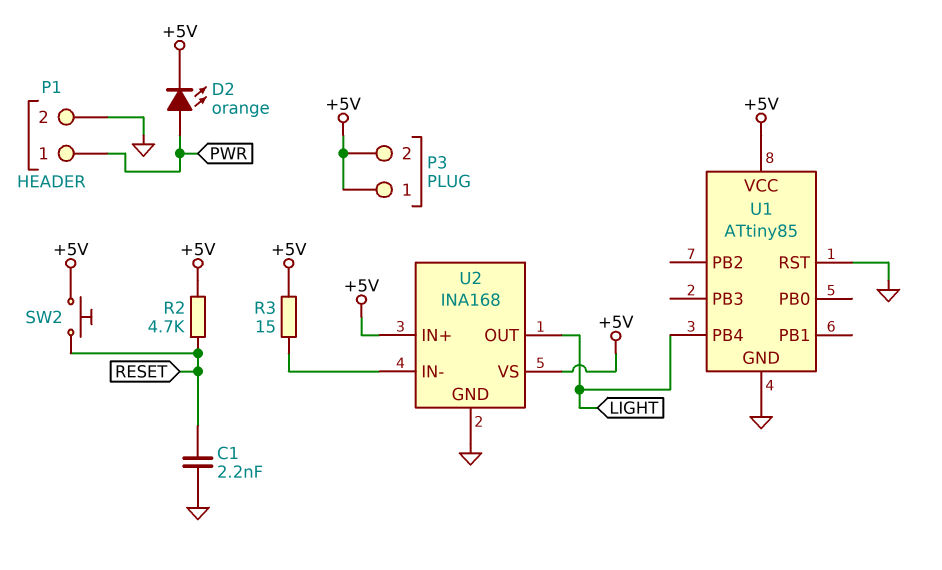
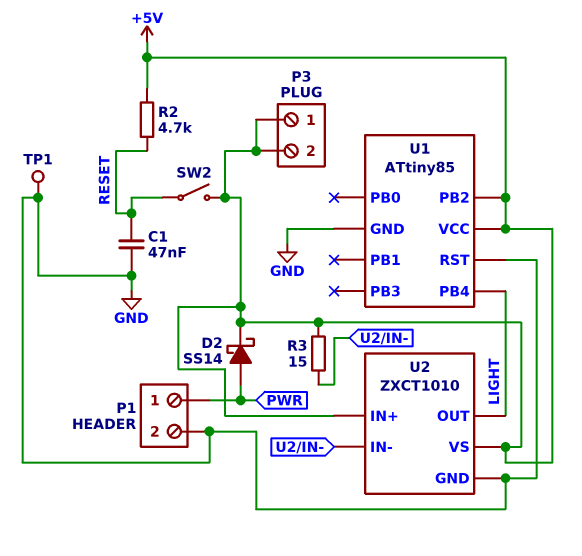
C1: 2.2nF (GND, RESET) -> 47nF (GND, RESET)
D2: LED orange (A PWR, K +5V) -> schottky SS14 (A PWR, K +5V)
SW2: button (+5V, RESET) -> switch (+5V, RESET)
TP1: none -> test point (GND)
U1 pin PB2: none -> +5V
U2: INA168 -> ZXCT1010

